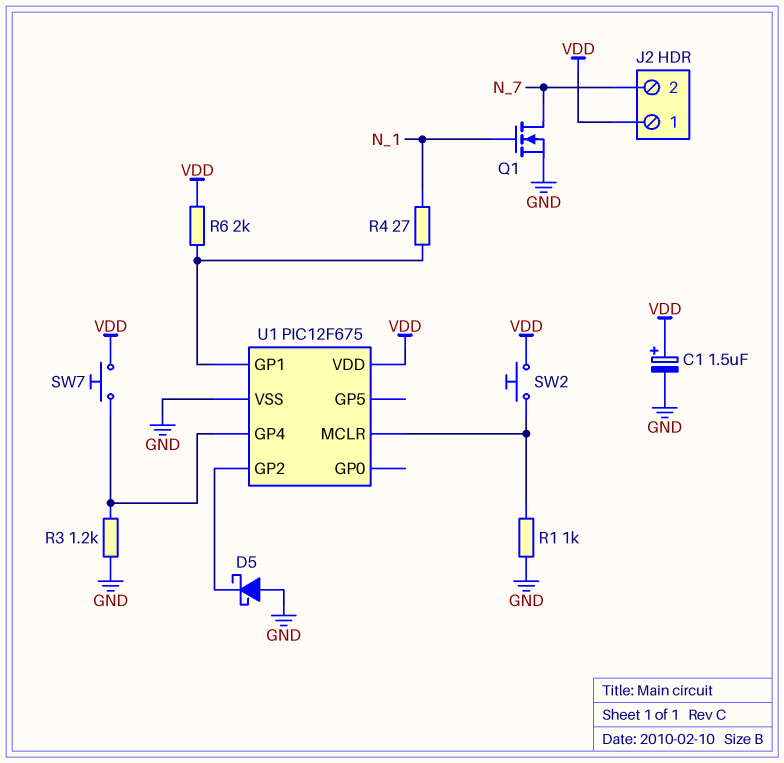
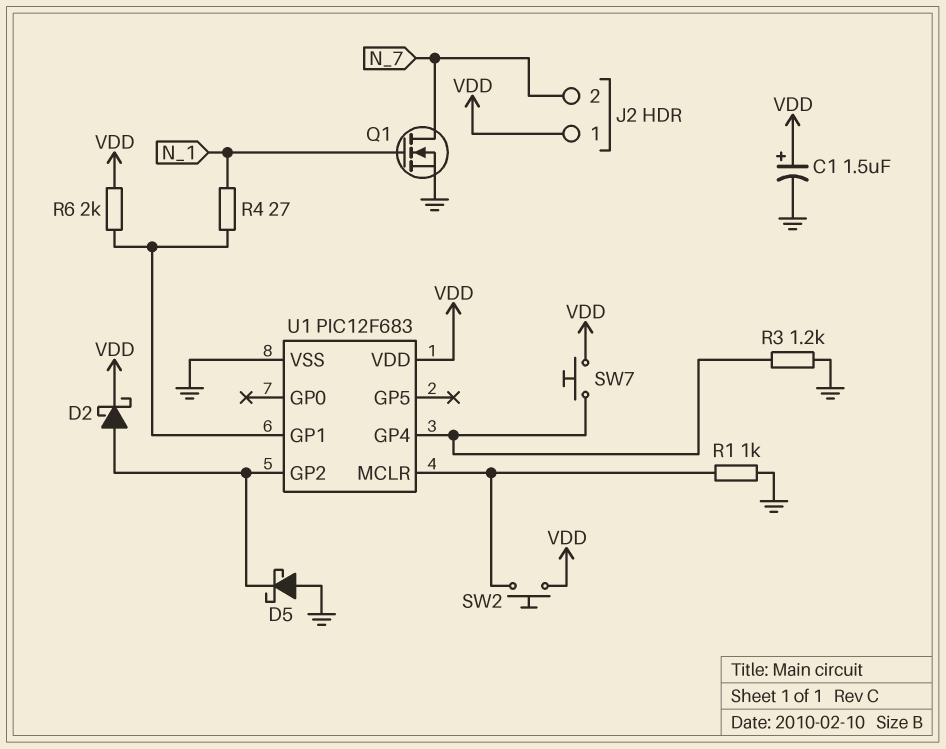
D2: none -> schottky (A U1/GP2, K VDD)
U1: PIC12F675 -> PIC12F683

